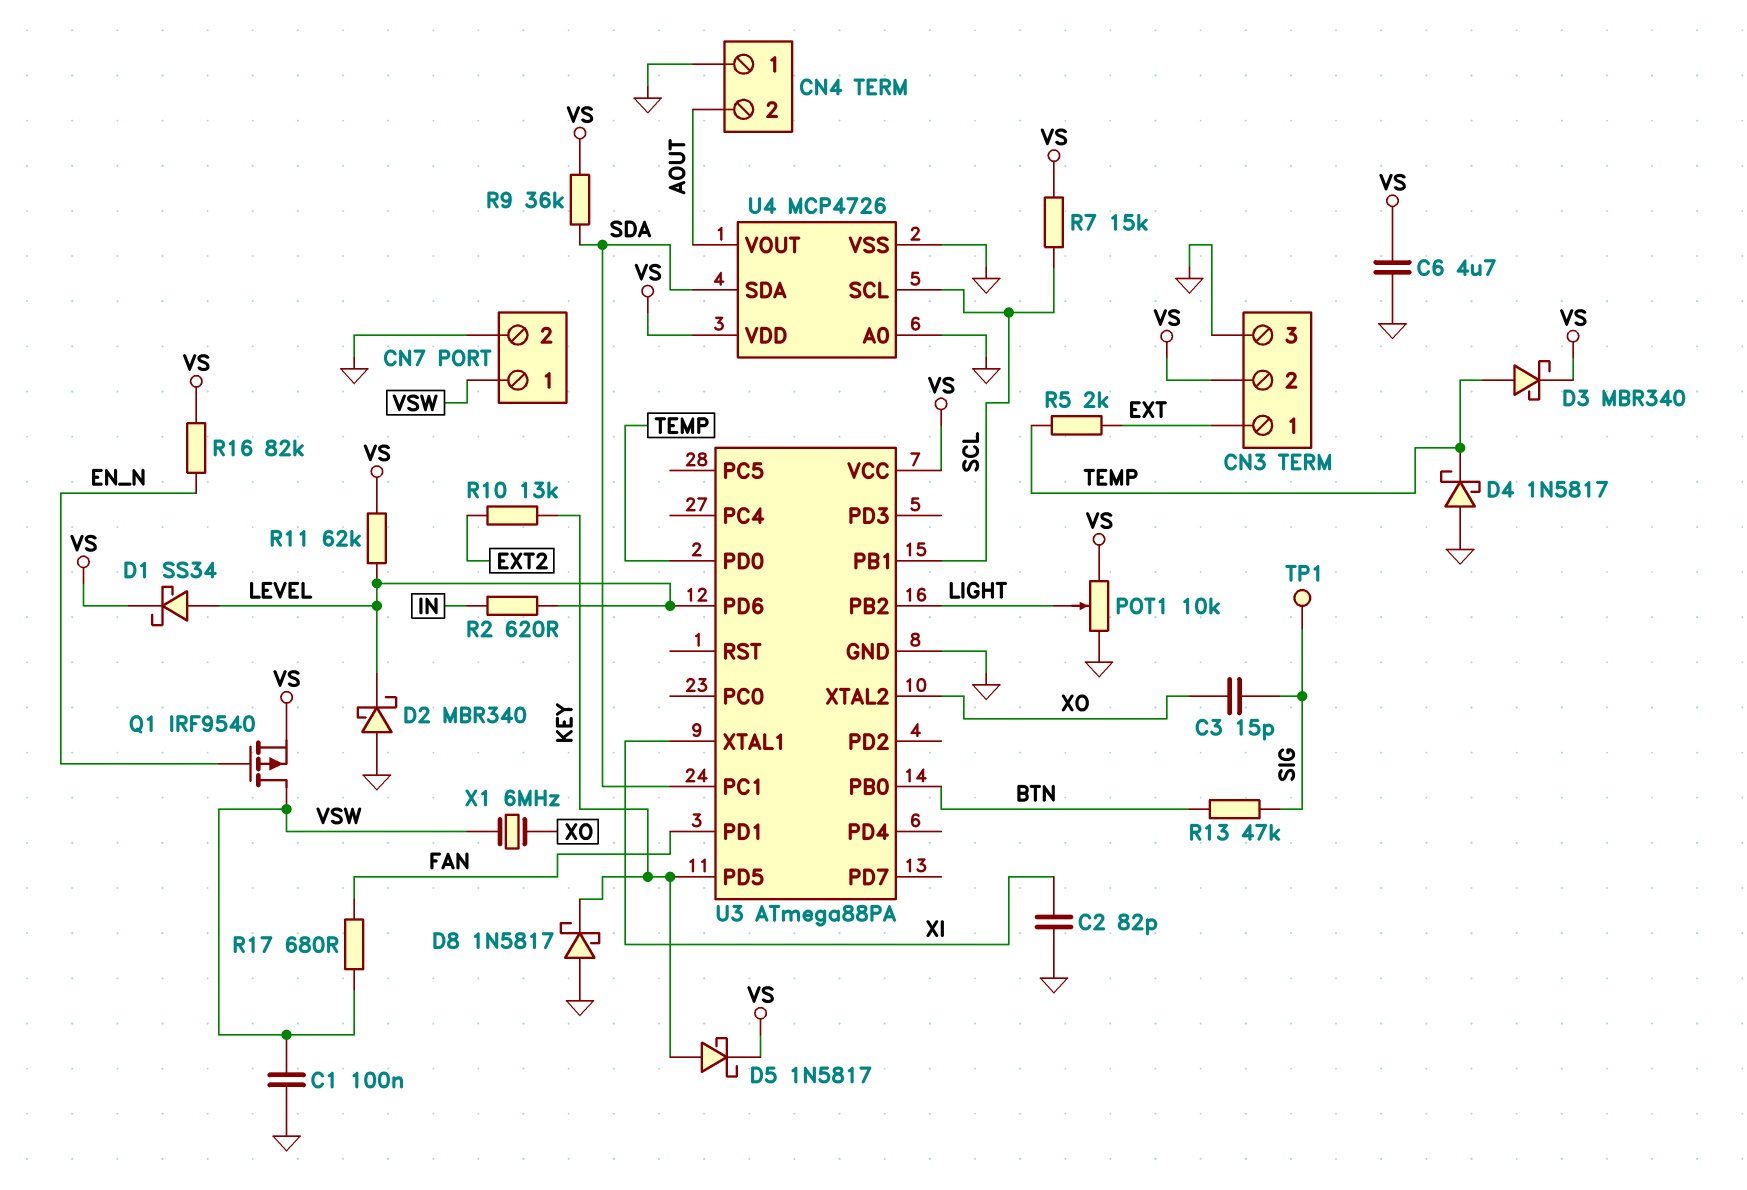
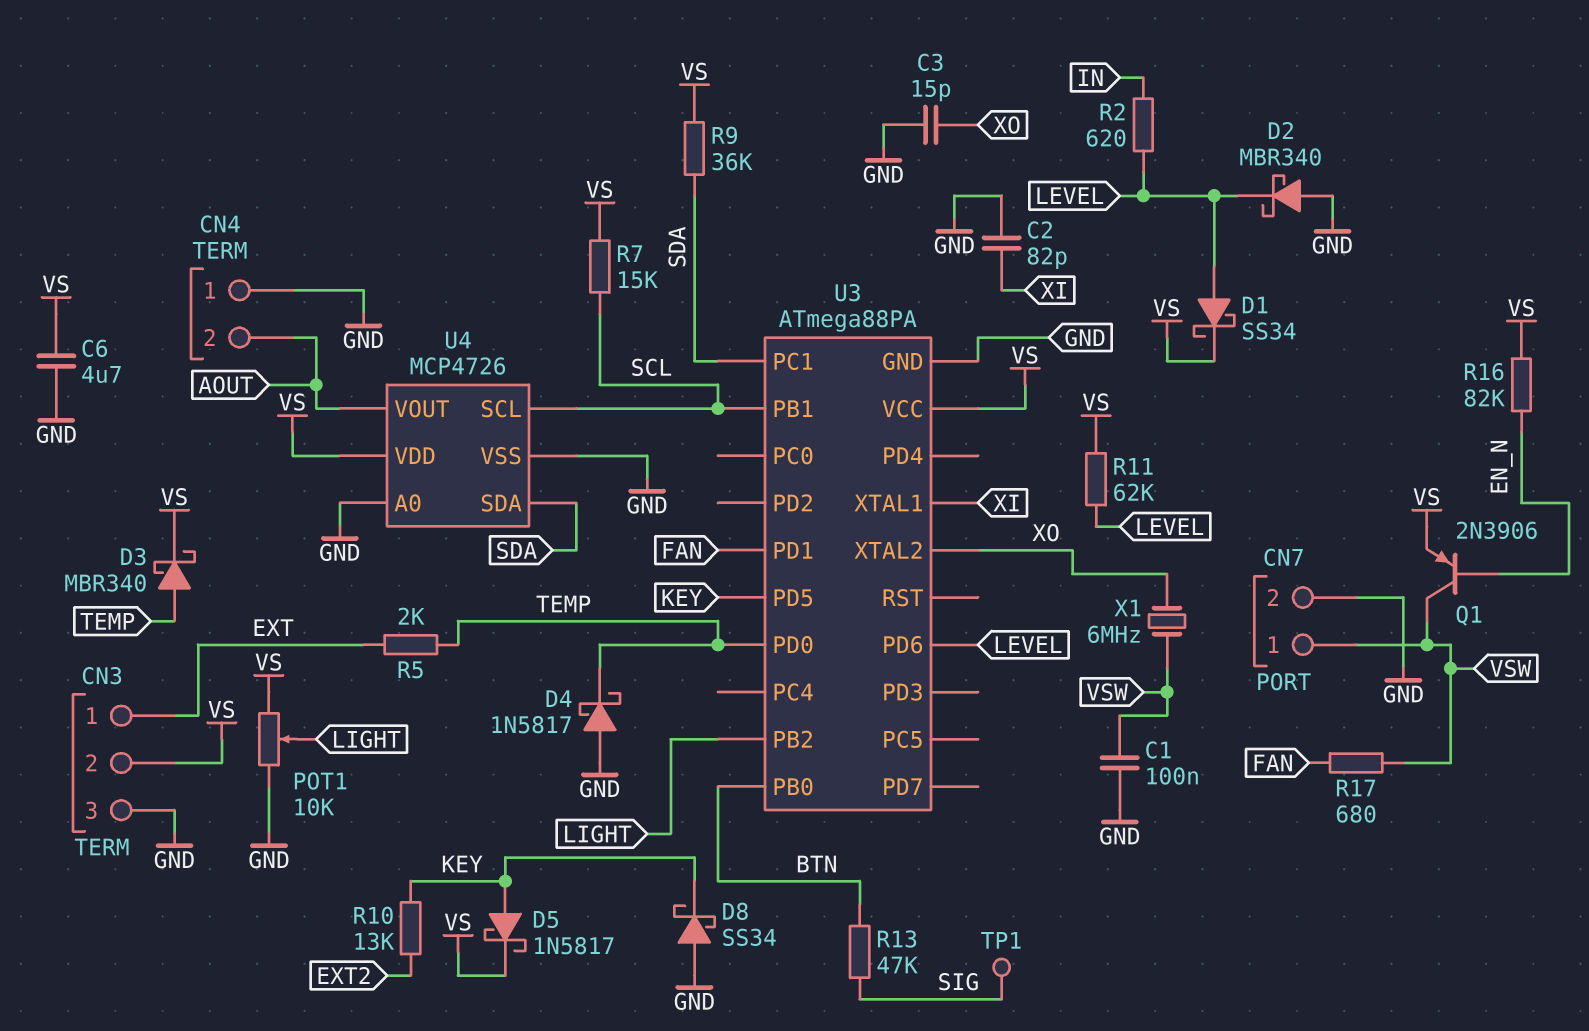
C3: 15pF (SIG, XO) -> 15pF (GND, XO)
D8: schottky 1N5817 (A GND, K KEY) -> schottky SS34 (A GND, K KEY)
Q1: PMOS IRF9540 (G EN_N, D VSW, S VS) -> PNP 2N3906 (B EN_N, C VSW, E VS)

